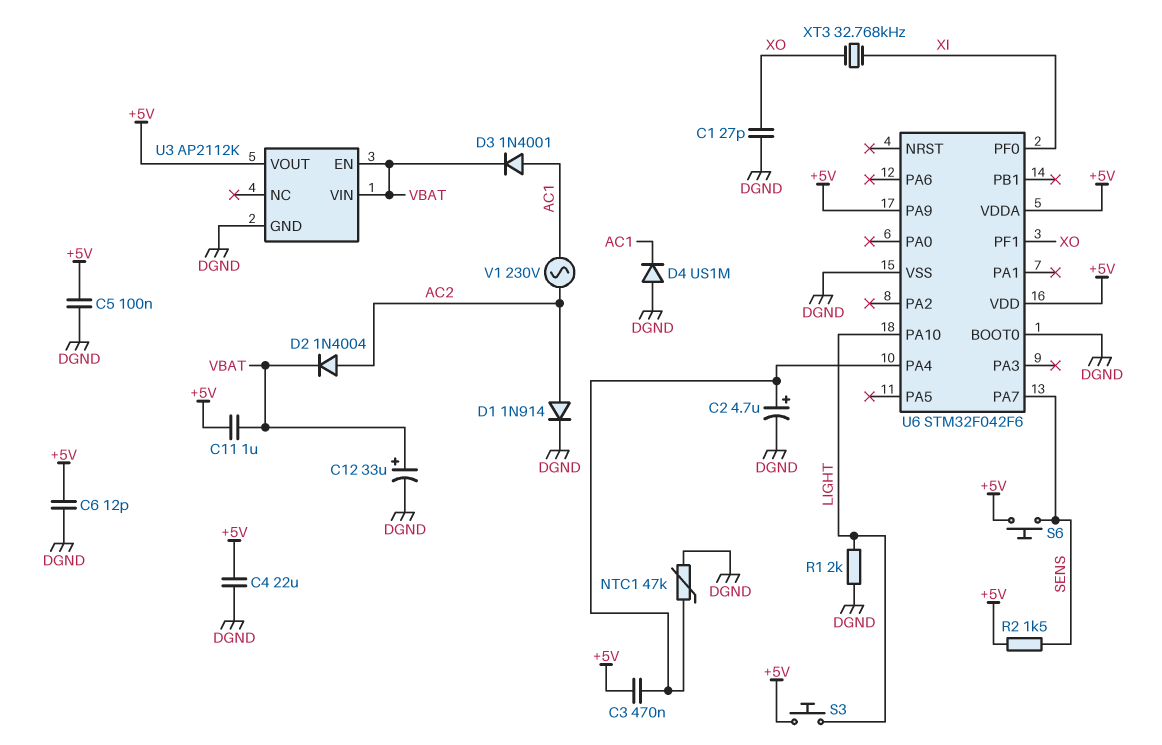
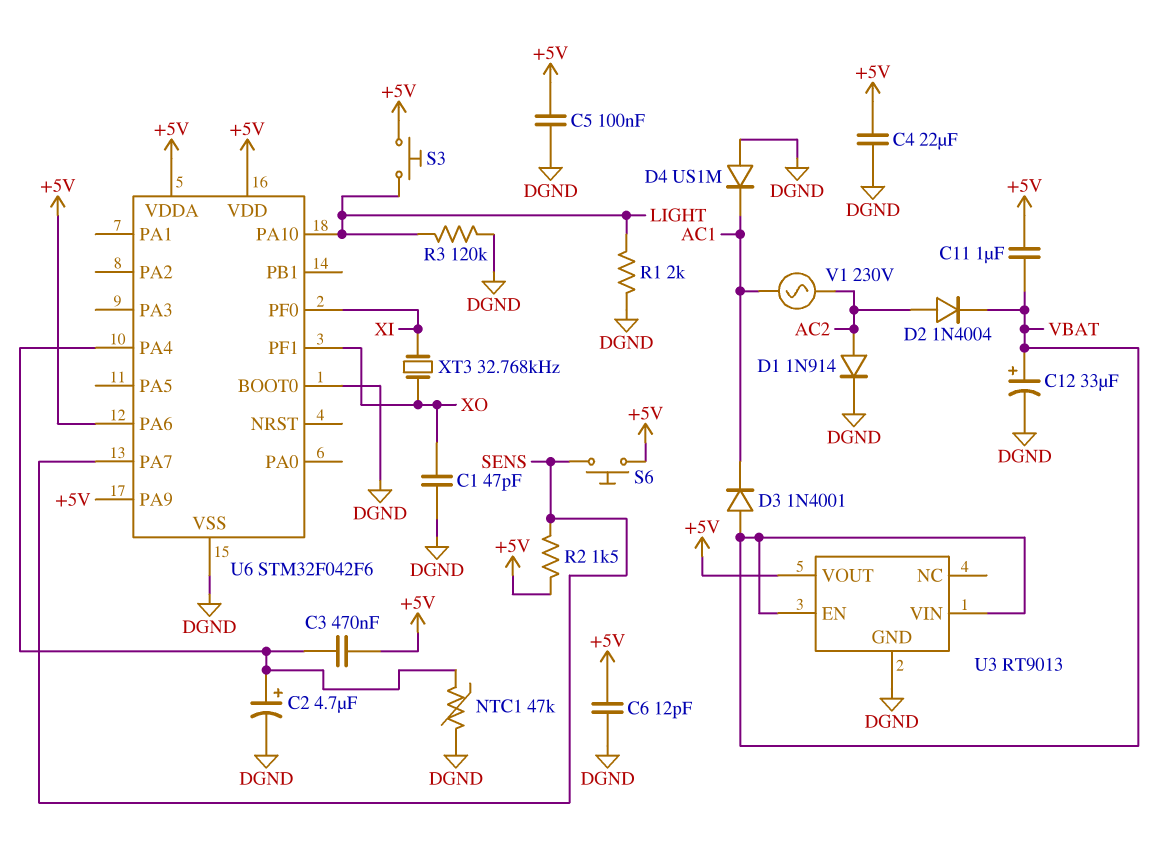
C1: 27pF (DGND, XO) -> 47pF (DGND, XO)
D3: diode 1N4001 (A AC1, K VBAT) -> diode 1N4001 (A VBAT, K AC1)
R3: none -> 120k (DGND, LIGHT)
U3: AP2112K -> RT9013
U6 pin PA6: none -> +5V

